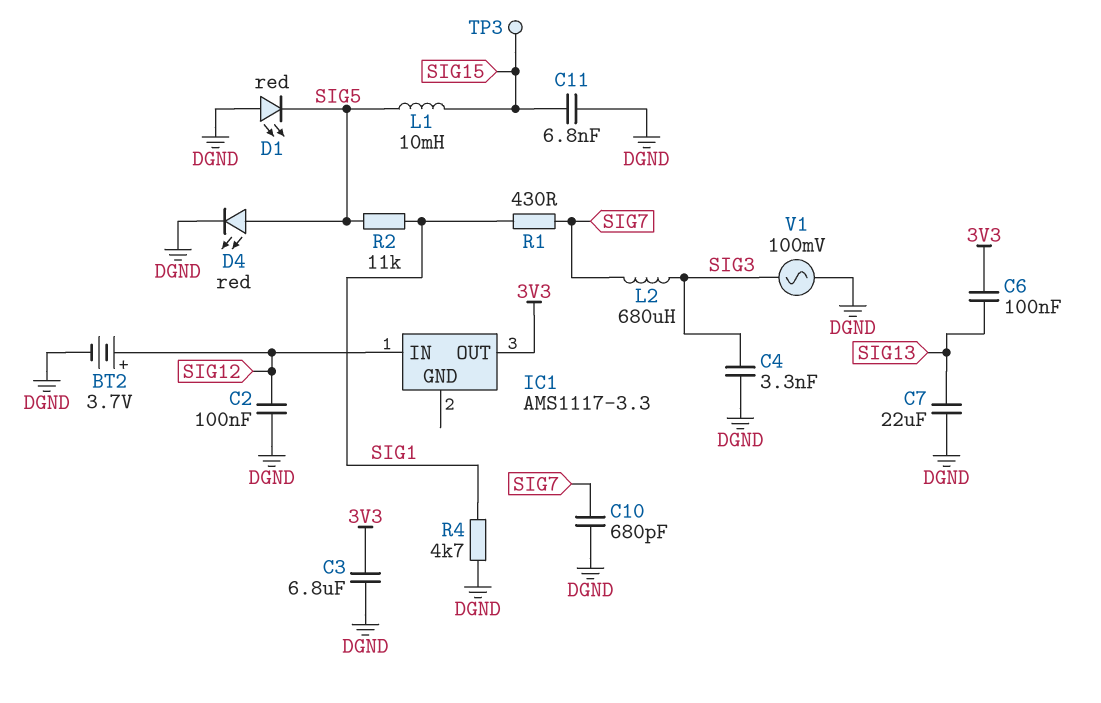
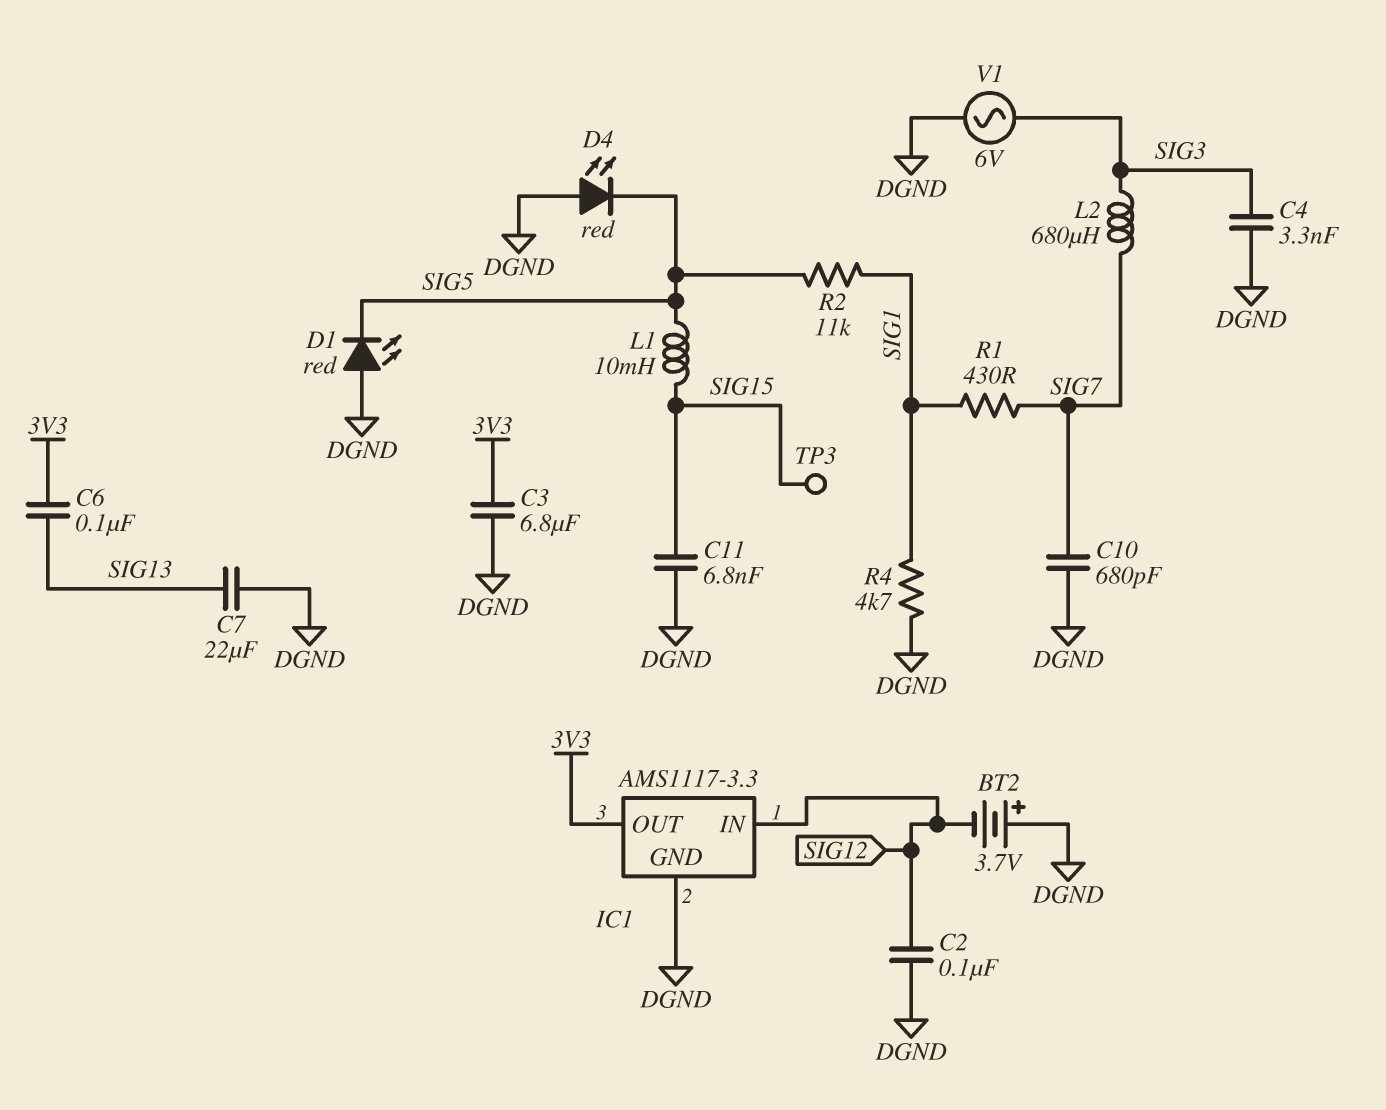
BT2: 3.7V (plus SIG12, minus DGND) -> 3.7V (plus DGND, minus SIG12)
D4: LED red (A SIG5, K DGND) -> LED red (A DGND, K SIG5)
IC1 pin GND: none -> DGND
V1: AC 100mV (DGND, SIG3) -> AC 6V (DGND, SIG3)

